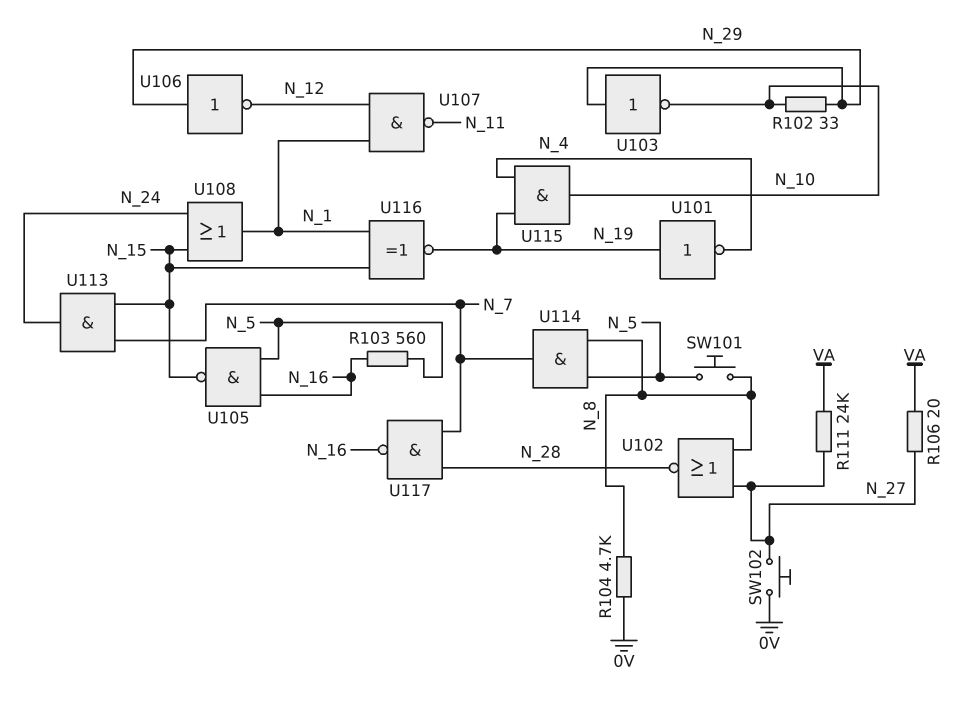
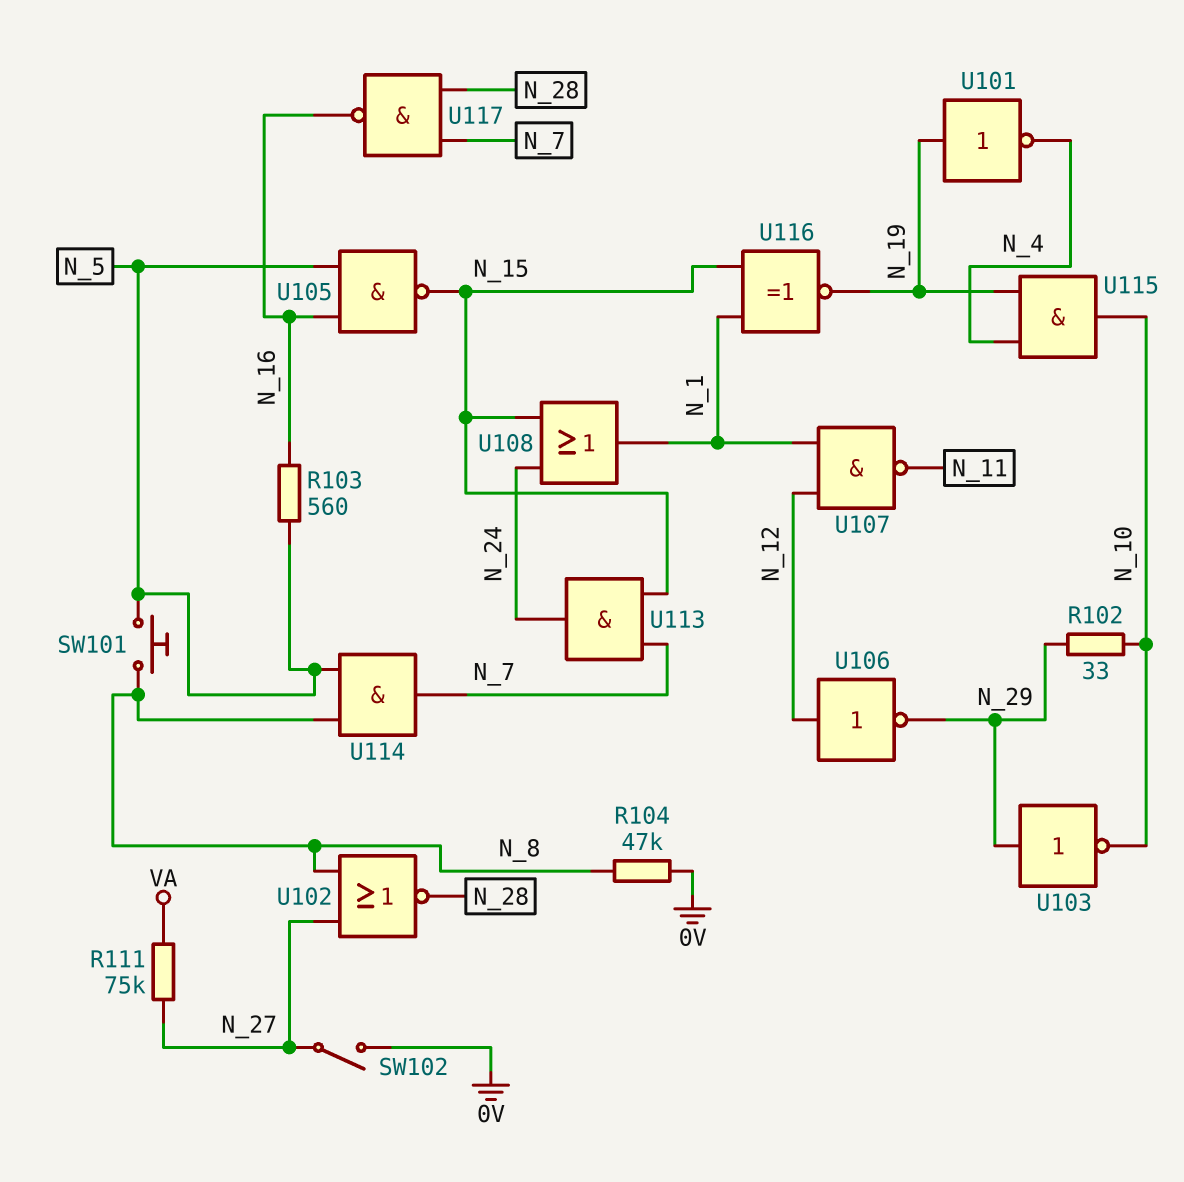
R104: 4.7k (0V, N_8) -> 47k (0V, N_8)
R106: 20 (N_27, VA) -> none
R111: 24k (N_27, VA) -> 75k (N_27, VA)
SW102: button (0V, N_27) -> switch (0V, N_27)
U106: NOT (in N_29, out N_12) -> NOT (in N_12, out N_29)

